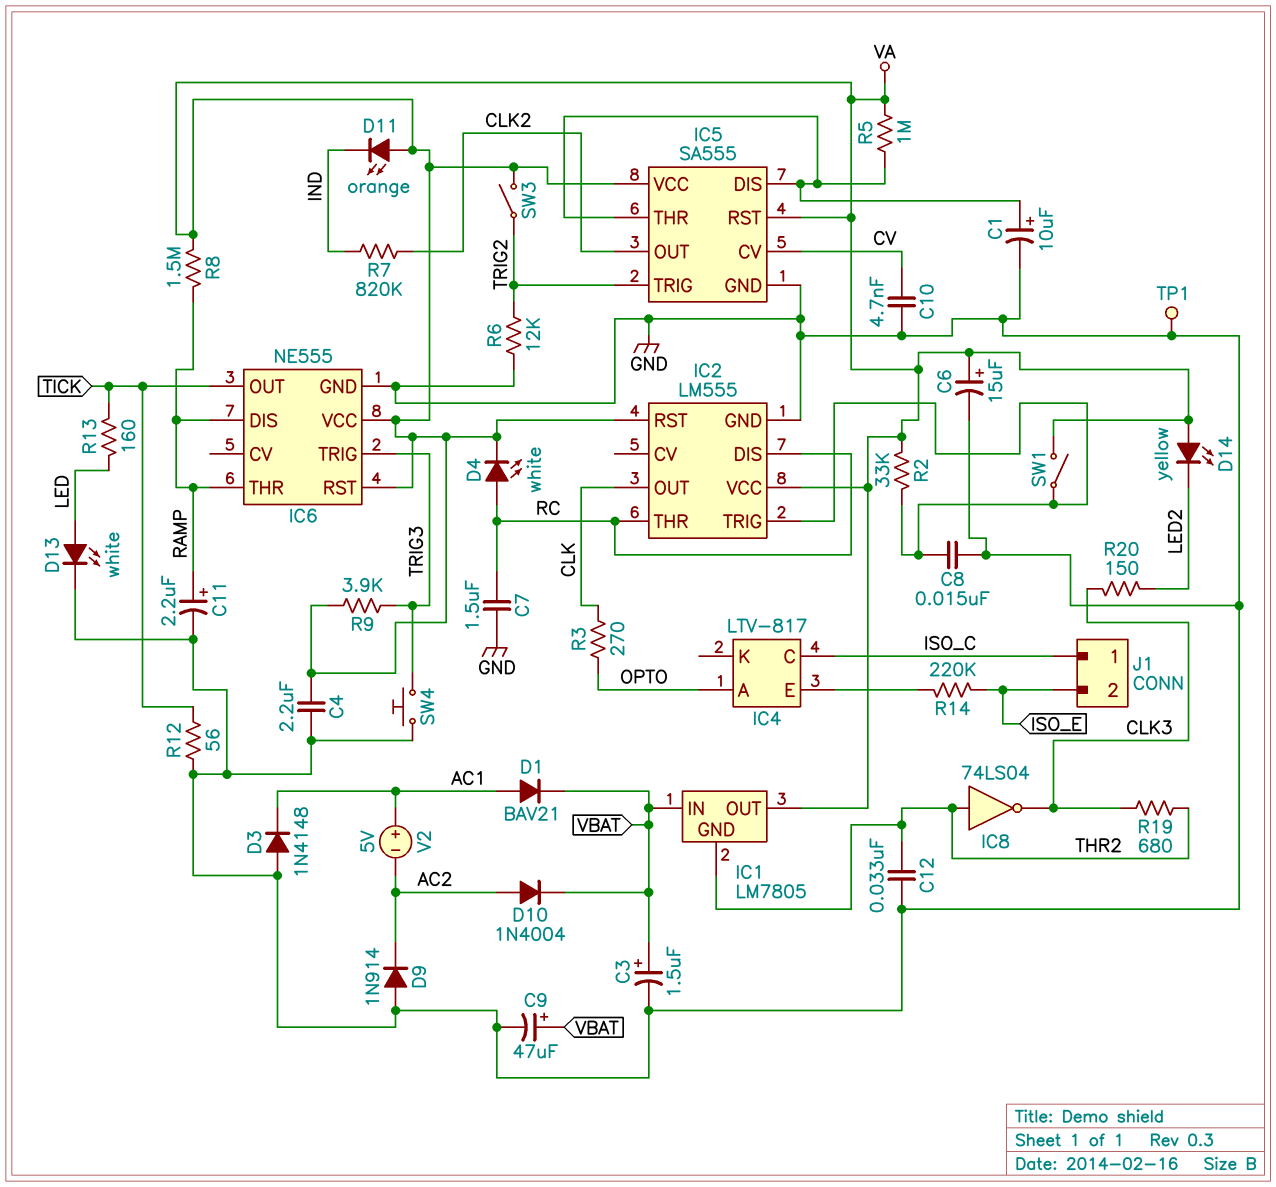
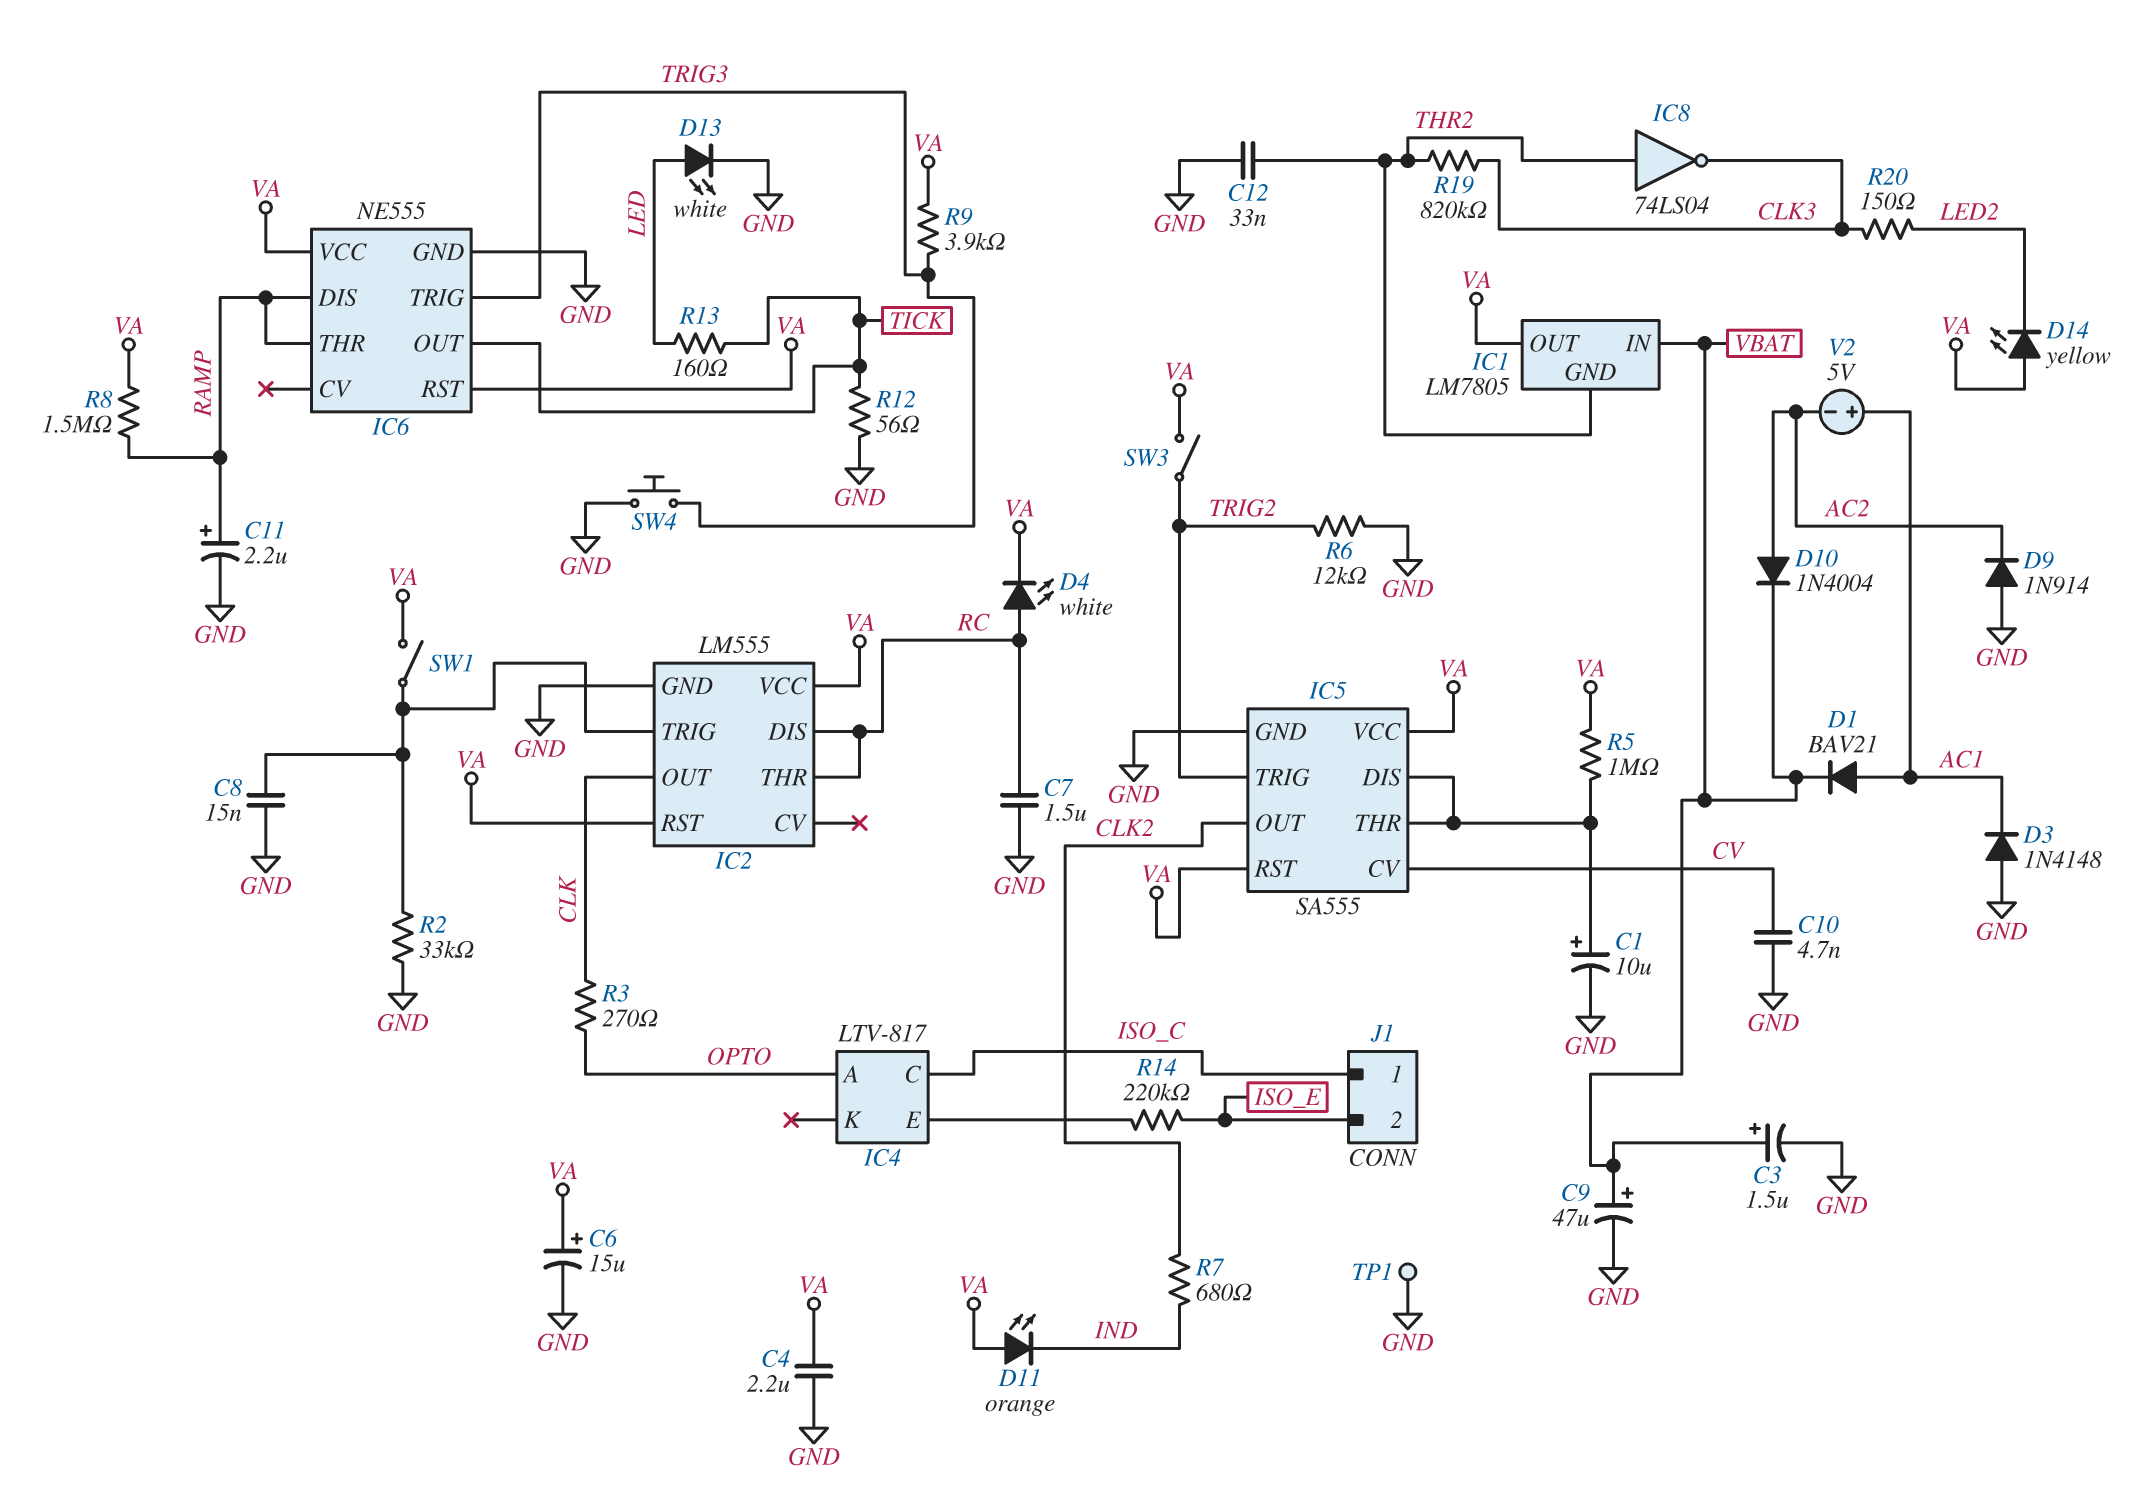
R2: 33k (IC2/TRIG, VA) -> 33k (GND, IC2/TRIG)
R7: 820k (CLK2, IND) -> 680 (CLK2, IND)
R19: 680 (CLK3, THR2) -> 820k (CLK3, THR2)

